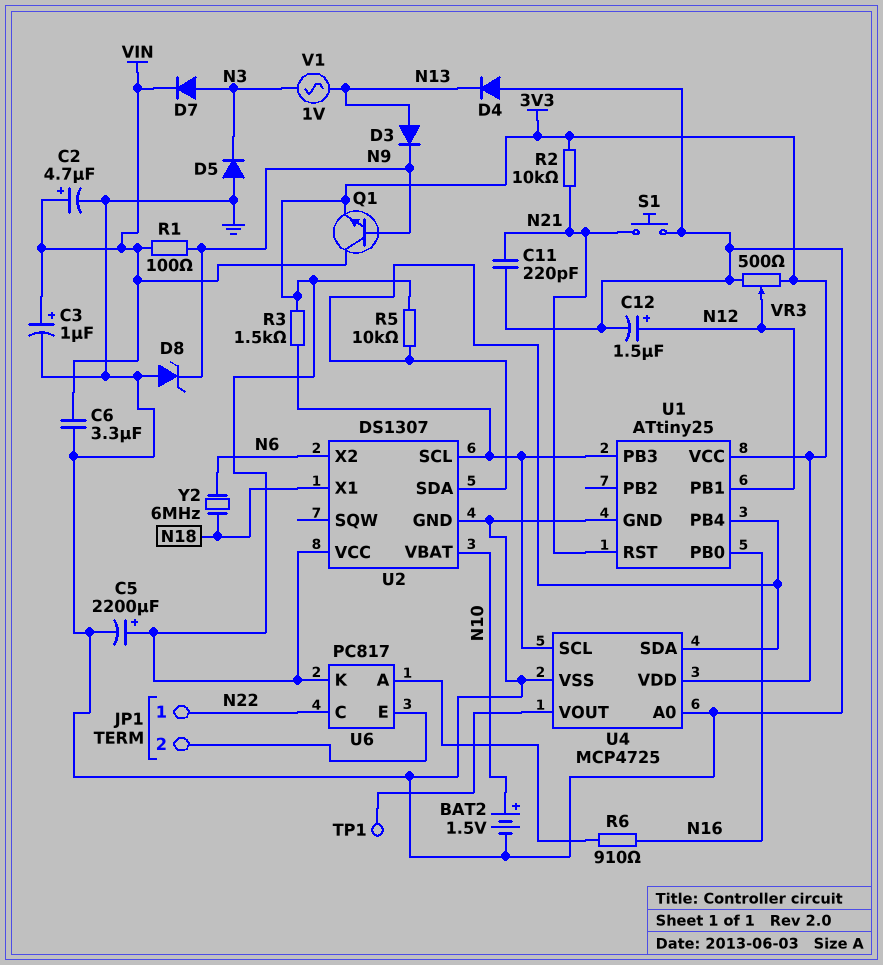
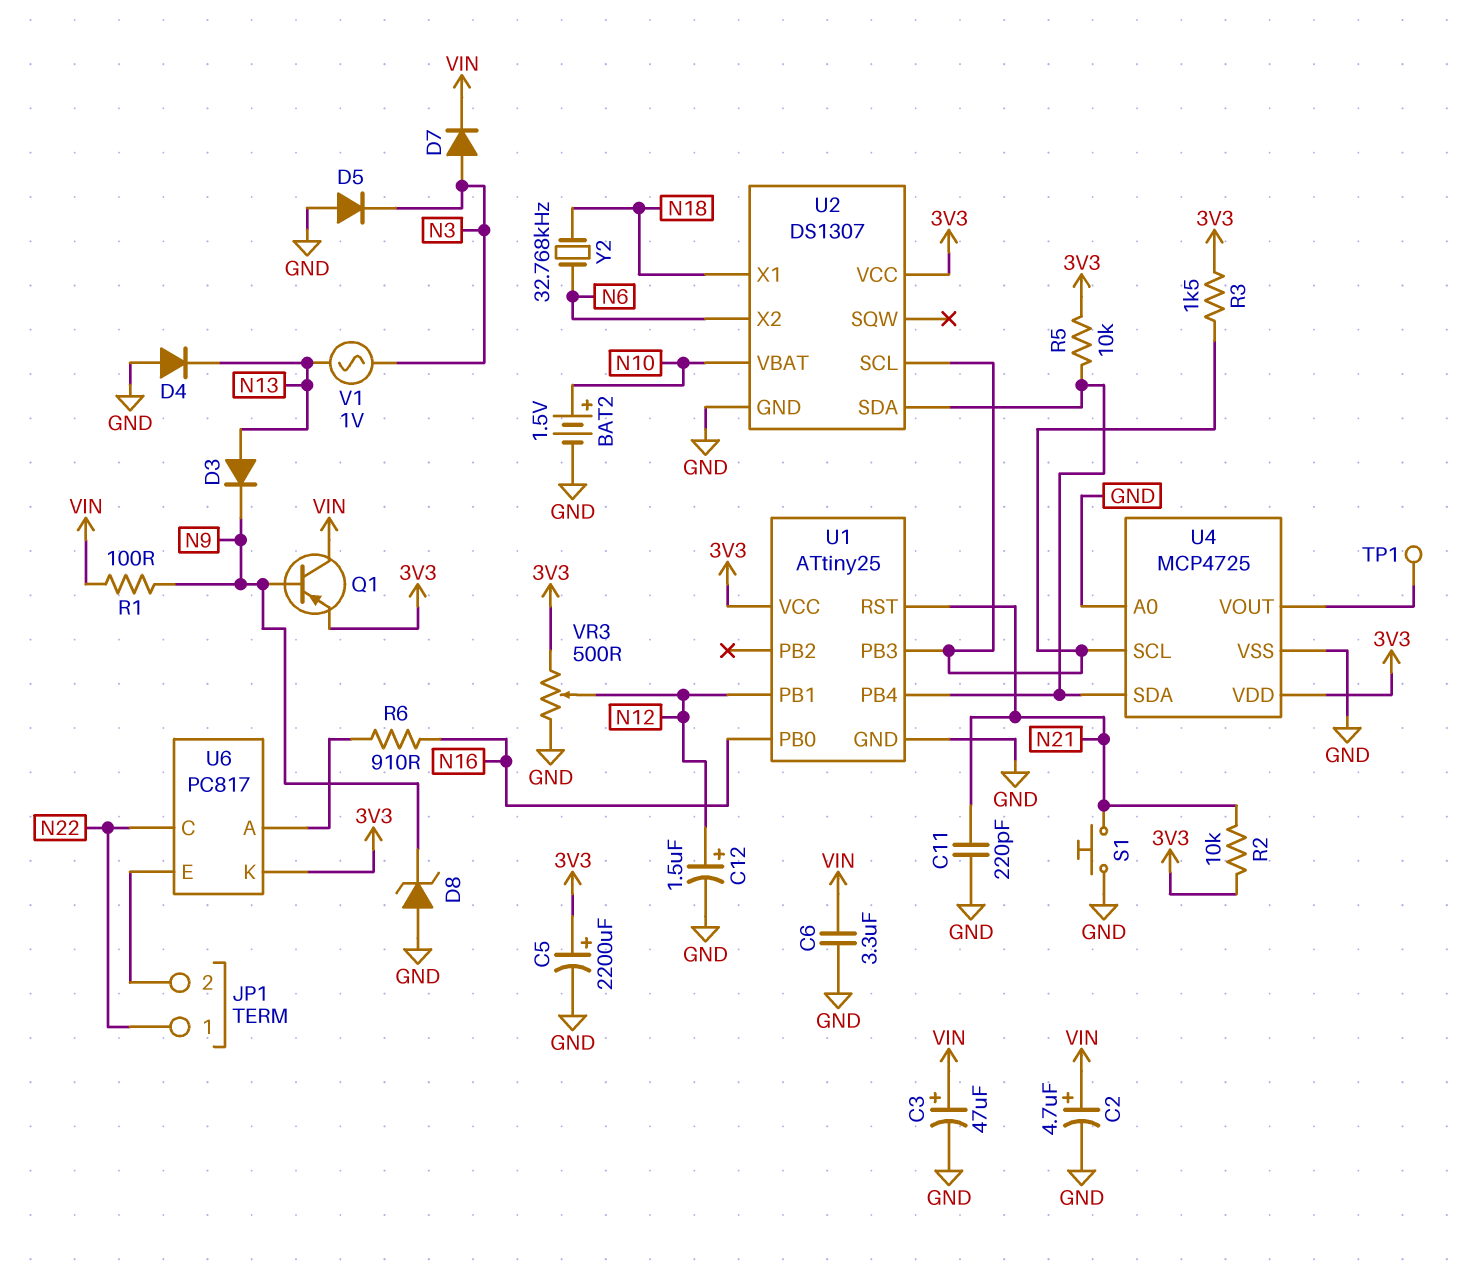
C3: 1uF (plus VIN, minus GND) -> 47uF (plus VIN, minus GND)
Q1: NPN (B N9, C VIN, E 3V3) -> PNP (B N9, C VIN, E 3V3)
Y2: 6MHz (N6, N18) -> 32.768kHz (N6, N18)

